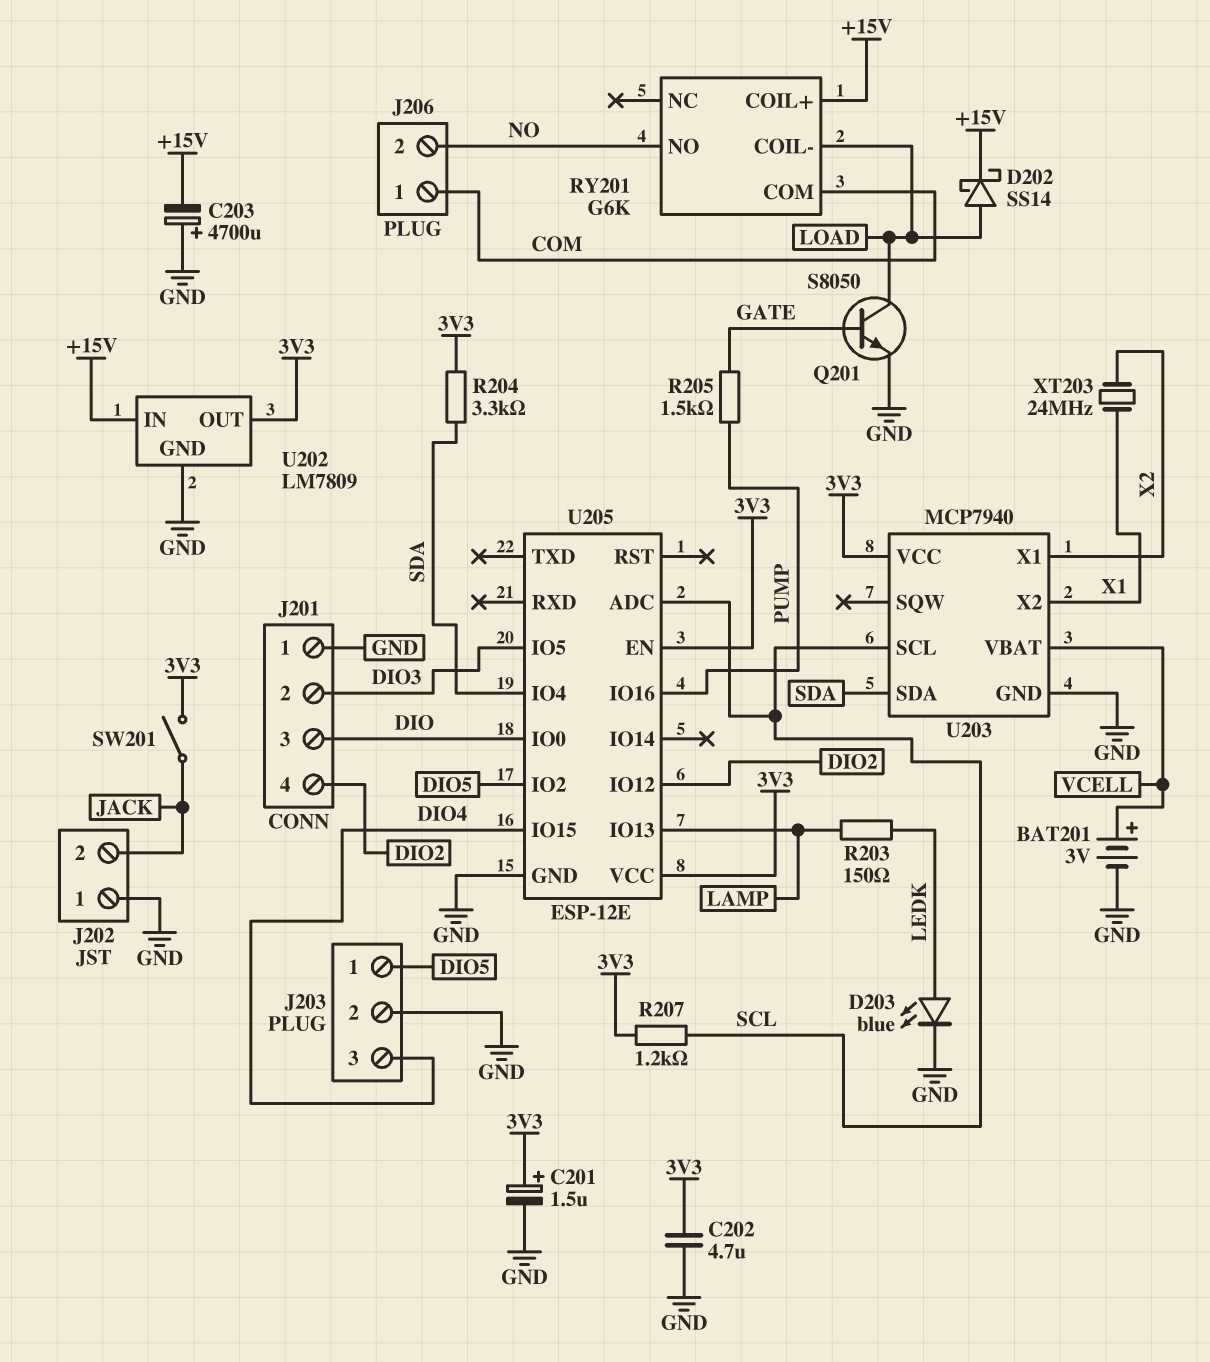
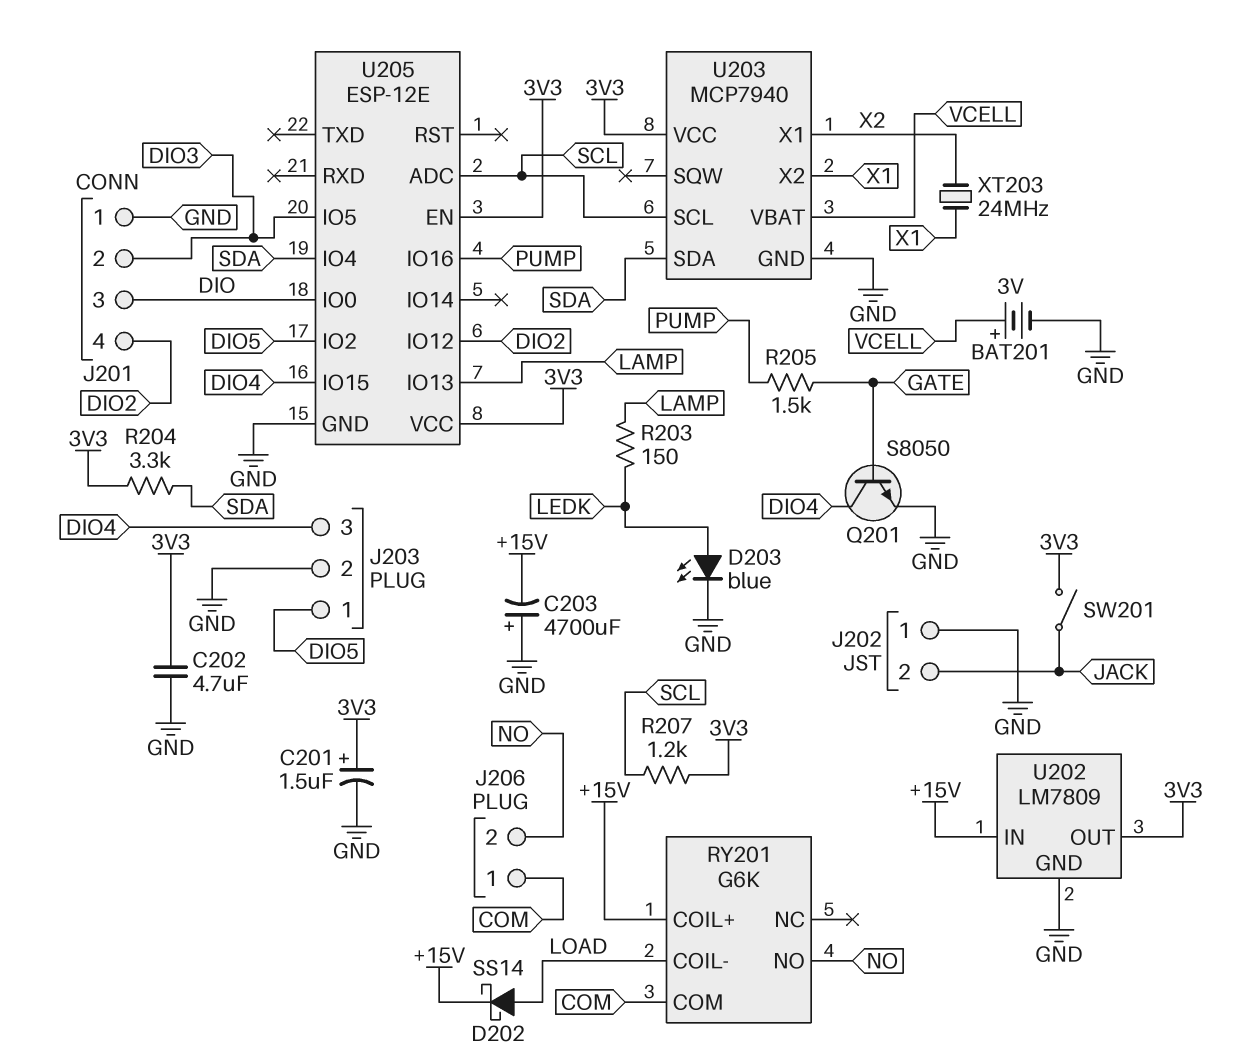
Q201: NPN S8050 (B GATE, C LOAD, E GND) -> NPN S8050 (B GATE, C DIO4, E GND)

